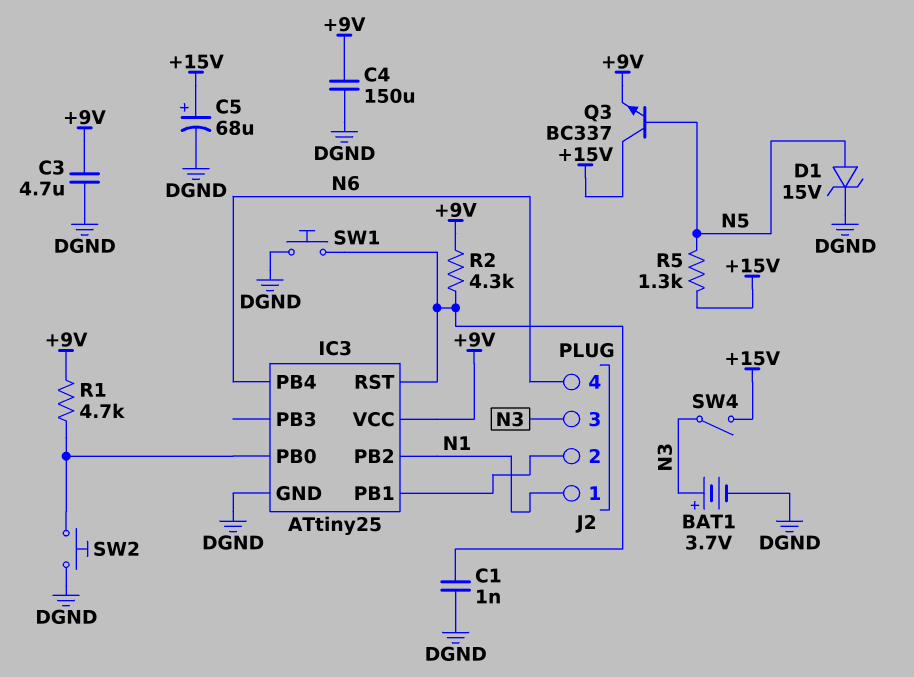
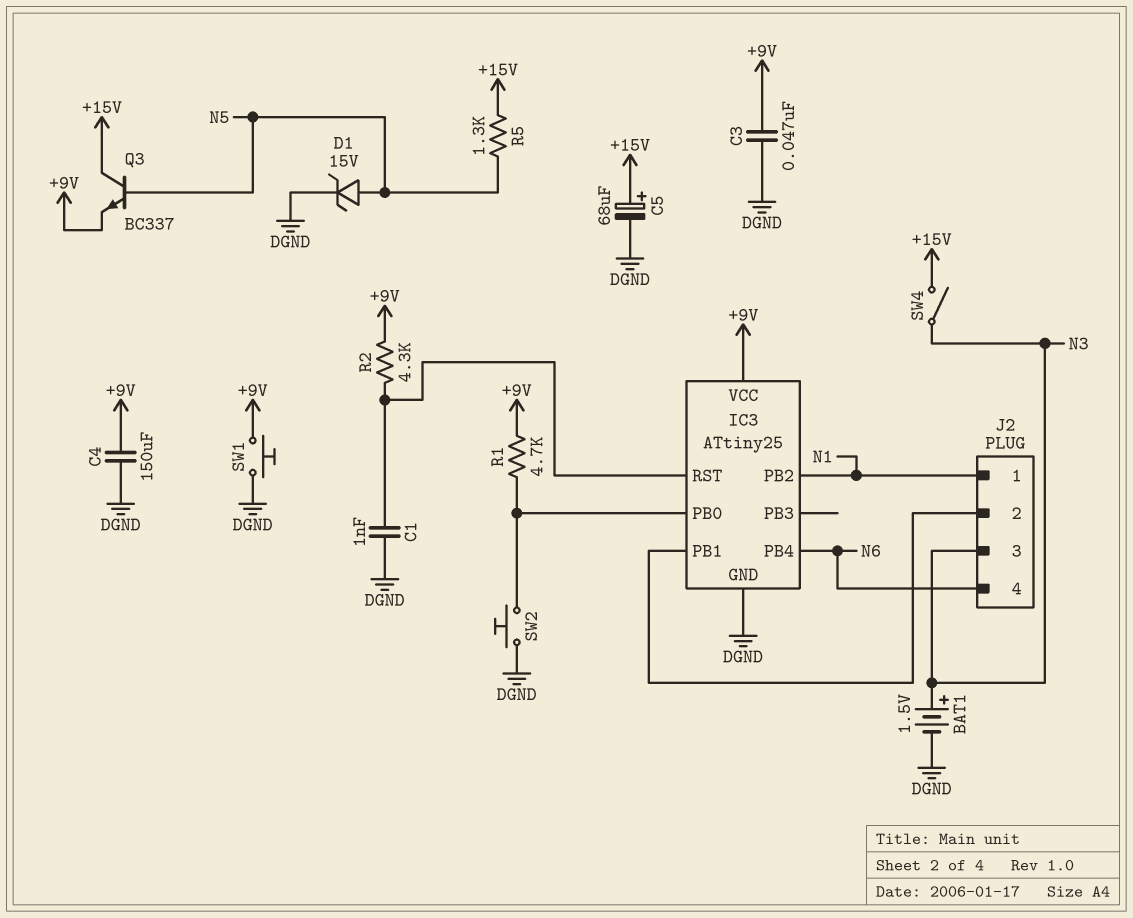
BAT1: 3.7V (plus N3, minus DGND) -> 1.5V (plus N3, minus DGND)
C3: 4.7uF (+9V, DGND) -> 47nF (+9V, DGND)
SW1: button (DGND, IC3/RST) -> button (+9V, DGND)

